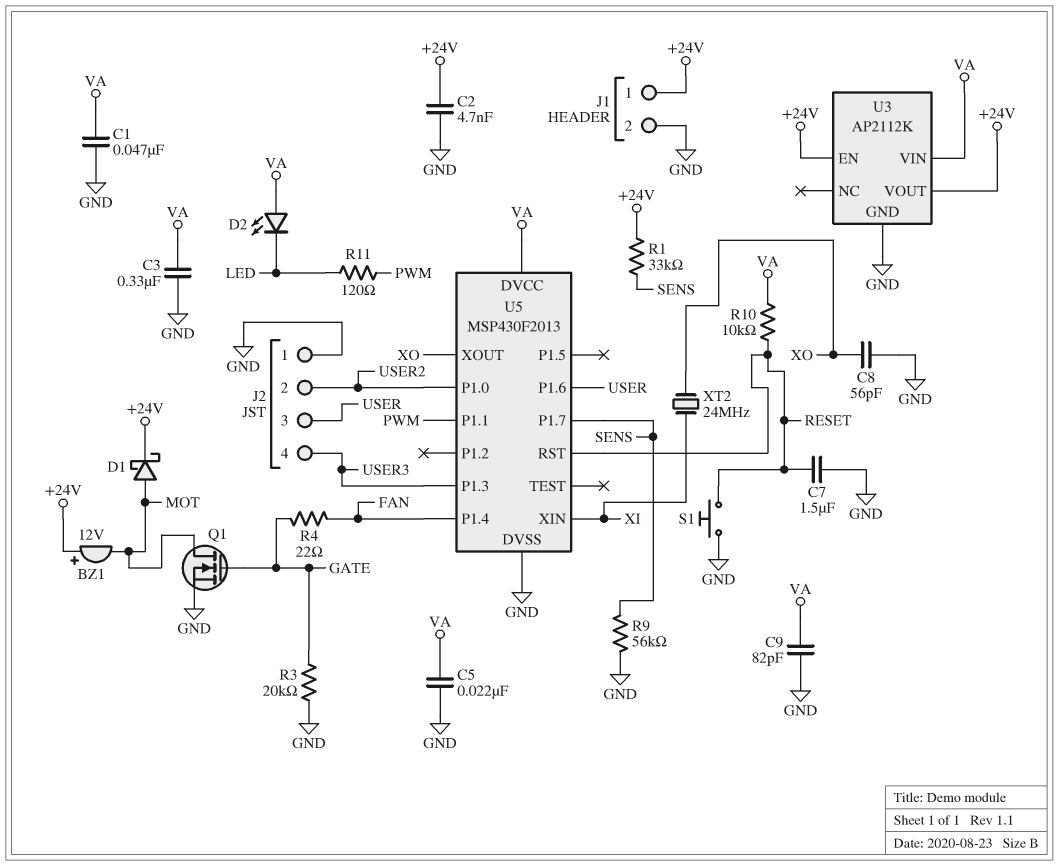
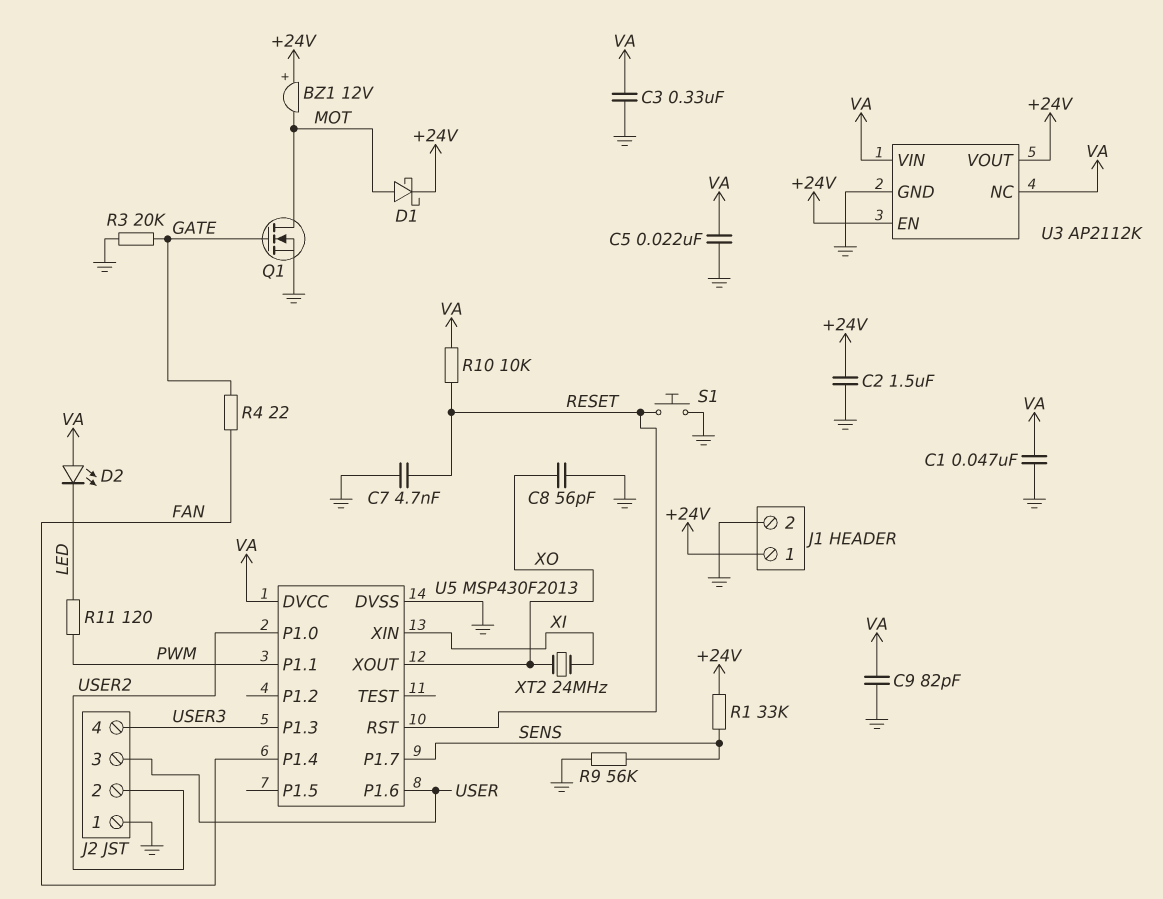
C2: 4.7nF (+24V, GND) -> 1.5uF (+24V, GND)
C7: 1.5uF (GND, RESET) -> 4.7nF (GND, RESET)
U3 pin NC: none -> VA

